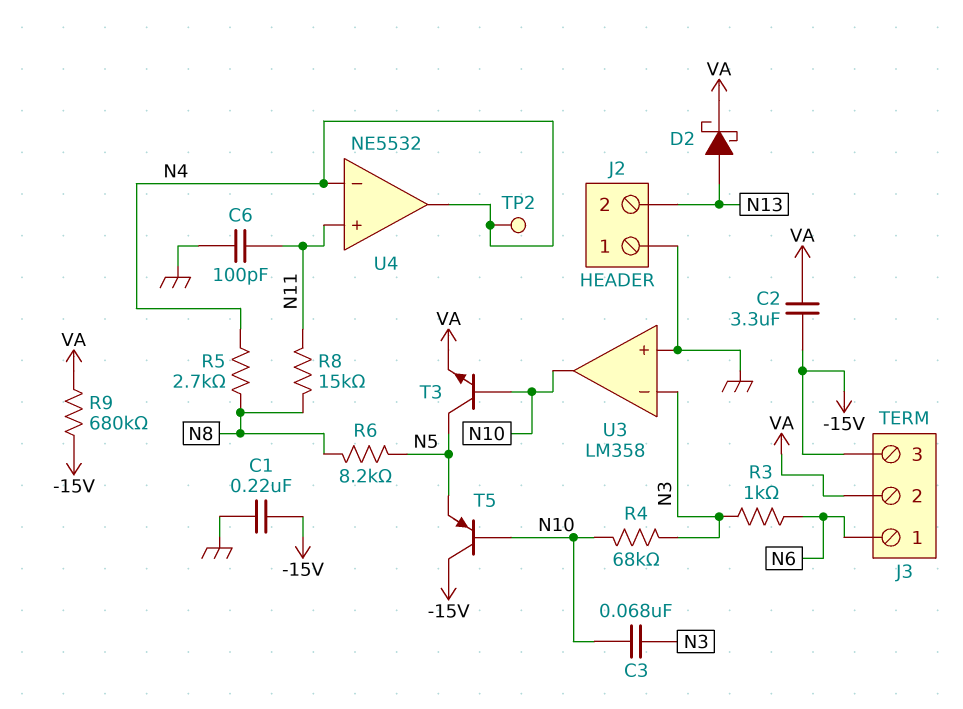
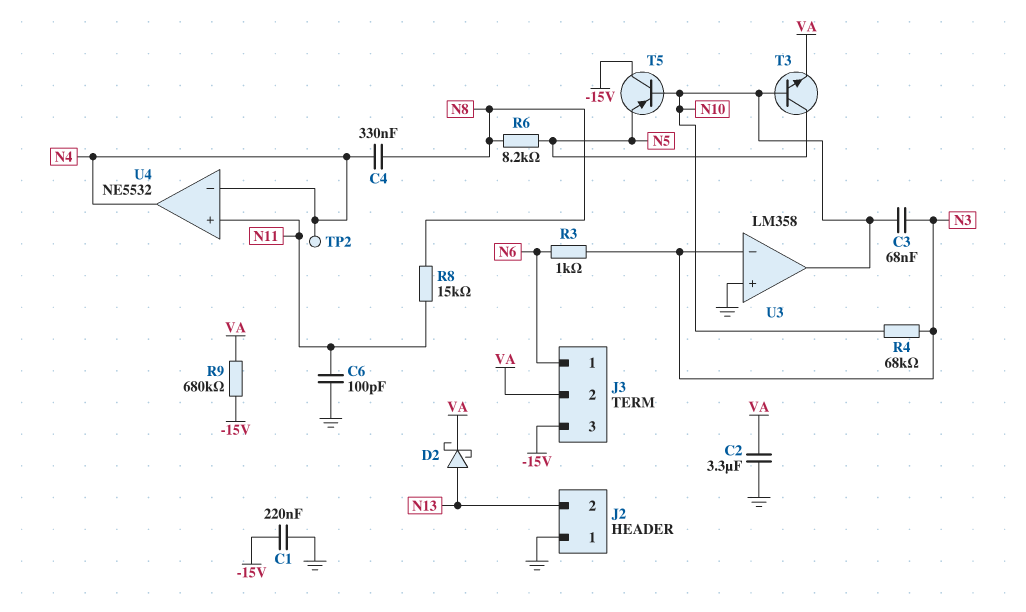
C2: 3.3uF (-15V, VA) -> 3.3uF (GND, VA)
C4: none -> 330nF (N4, N8)
R5: 2.7k (N4, N8) -> none

